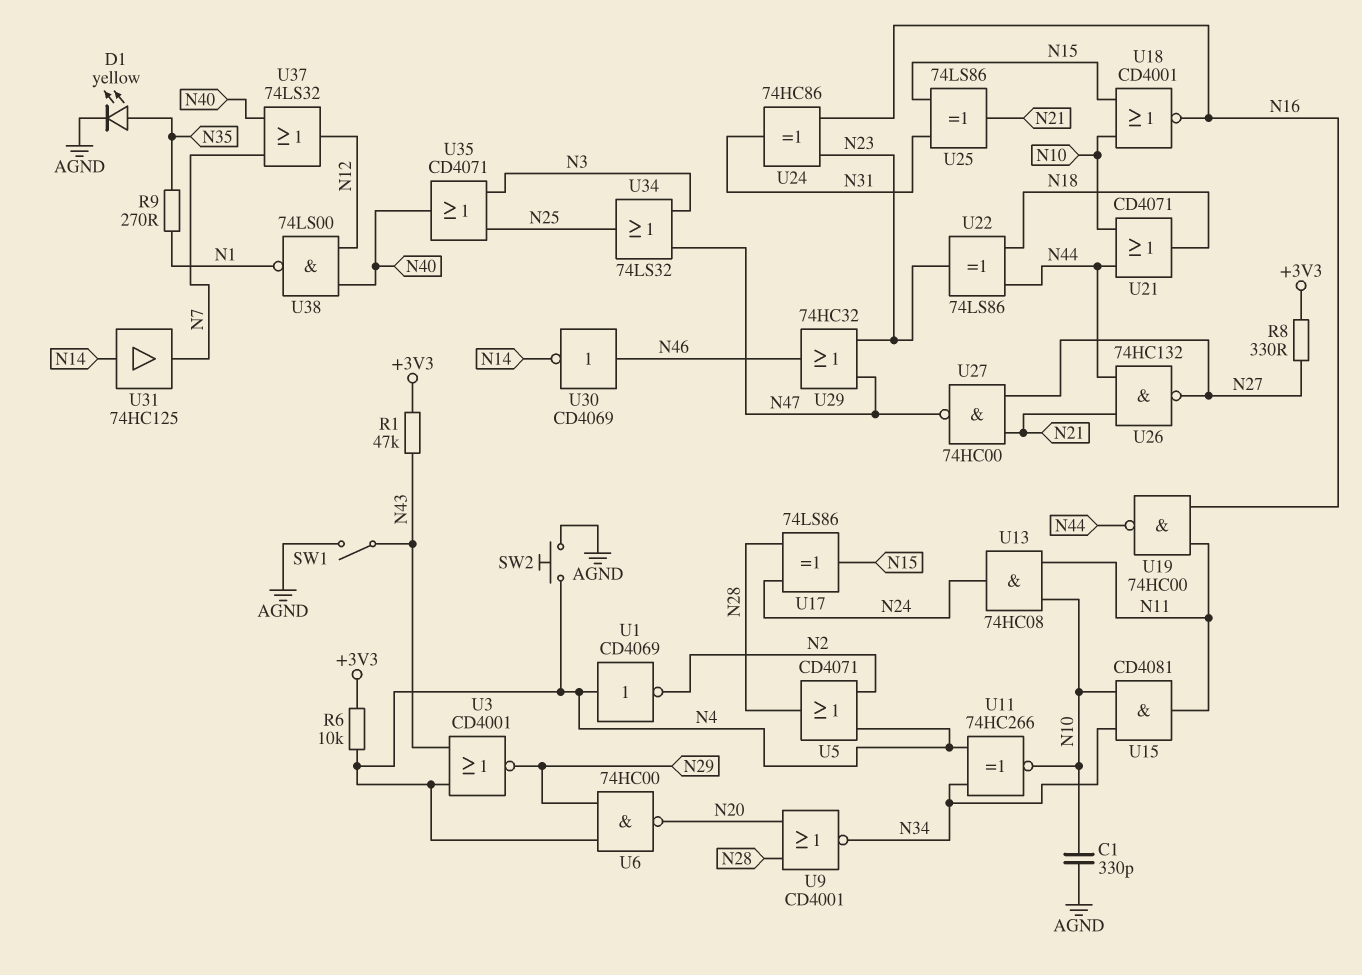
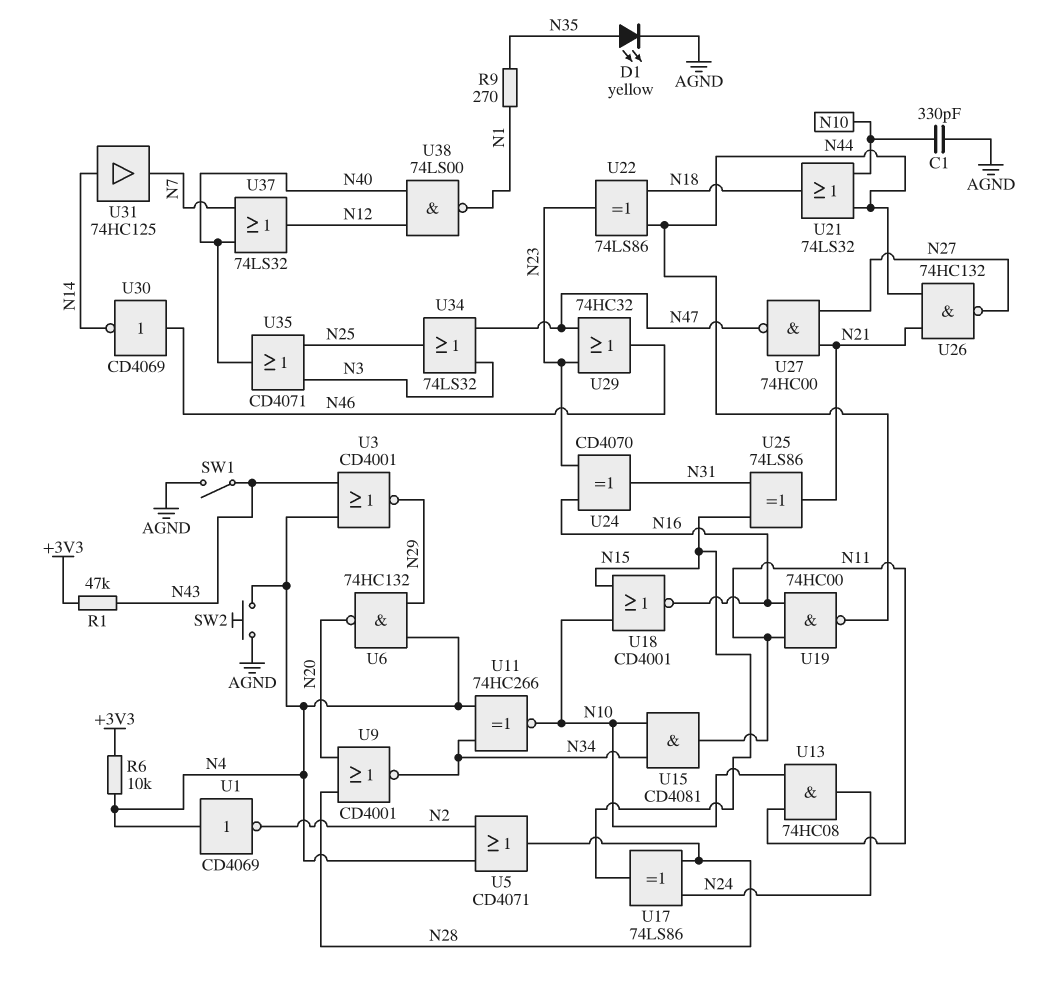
R8: 330 (+3V3, N27) -> none
U6: NAND 74HC00 (in N4, in N29, out N20) -> NAND 74HC132 (in N4, in N29, out N20)
U21: OR CD4071 (in N10, in N44, out N18) -> OR 74LS32 (in N10, in N44, out N18)
U24: XOR 74HC86 (in N16, in N23, out N31) -> XOR CD4070 (in N16, in N23, out N31)

